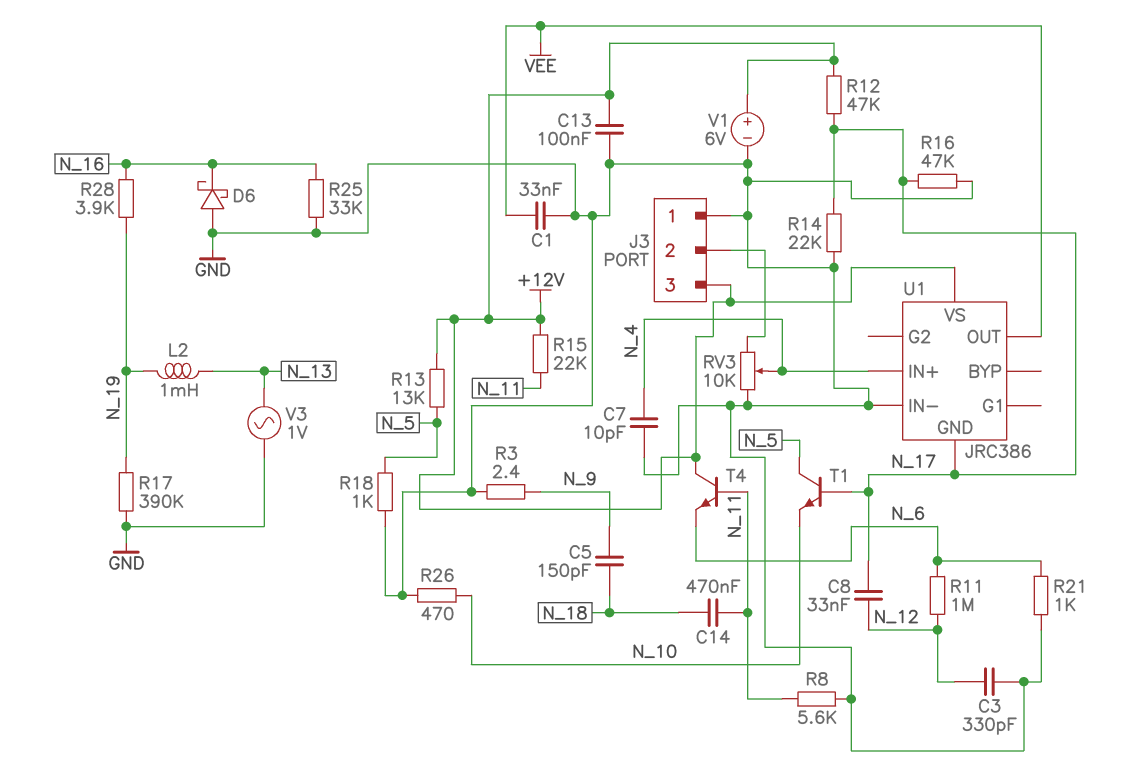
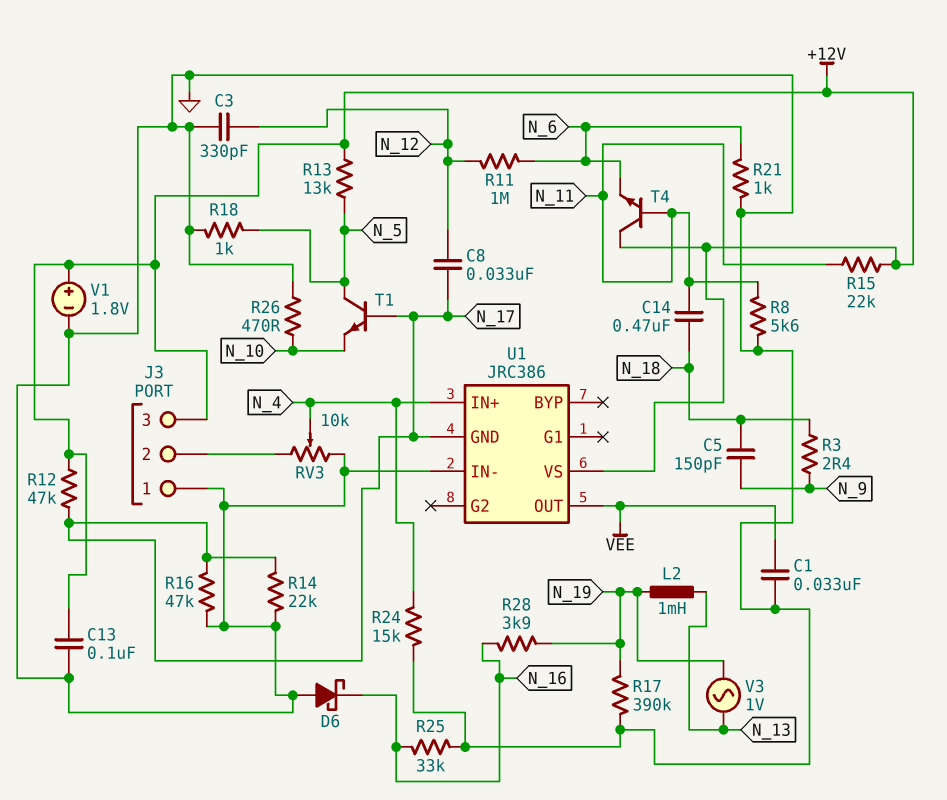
C7: 10pF (GND, N_4) -> none
R3: 2.4 (GND, N_9) -> 2.4 (N_9, N_18)
R24: none -> 15k (GND, N_4)
V1: 6V (plus +12V, minus GND) -> 1.8V (plus +12V, minus GND)
V3: AC 1V (GND, N_13) -> AC 1V (N_13, N_19)

